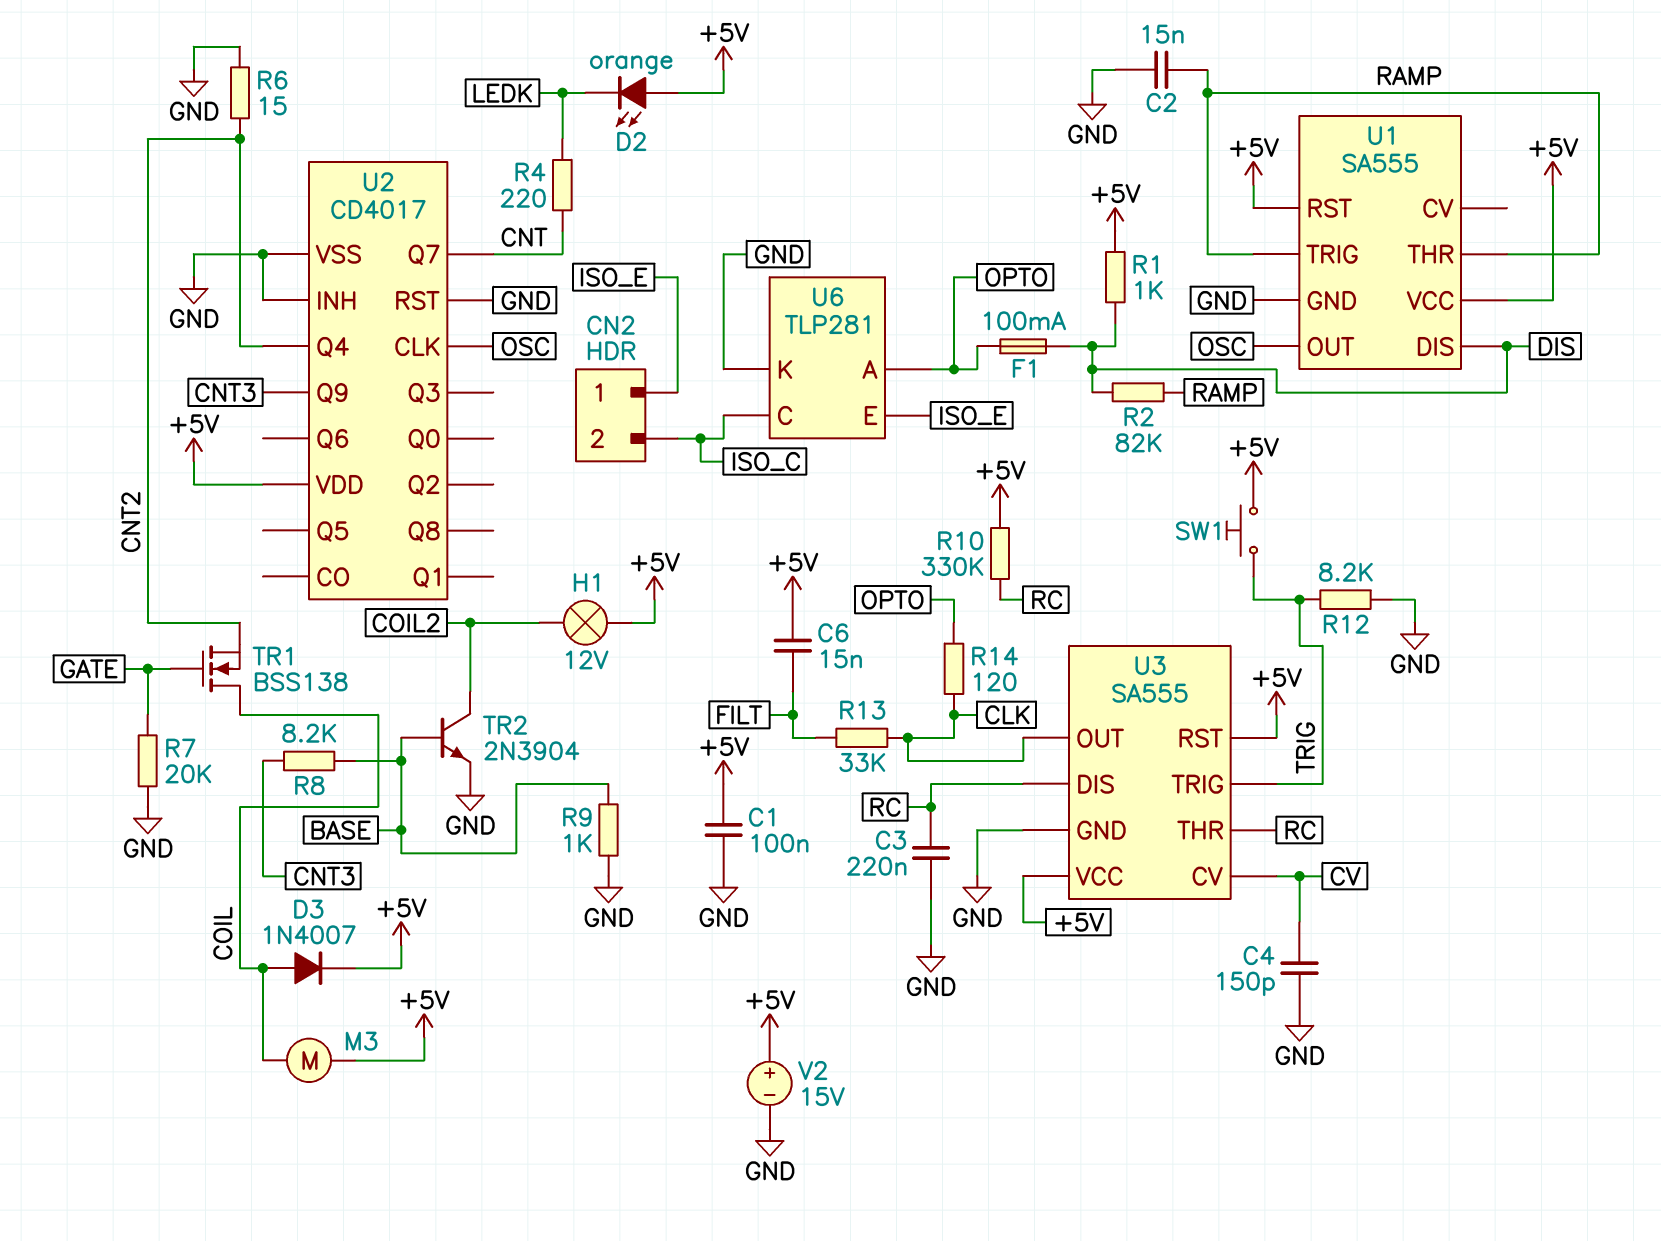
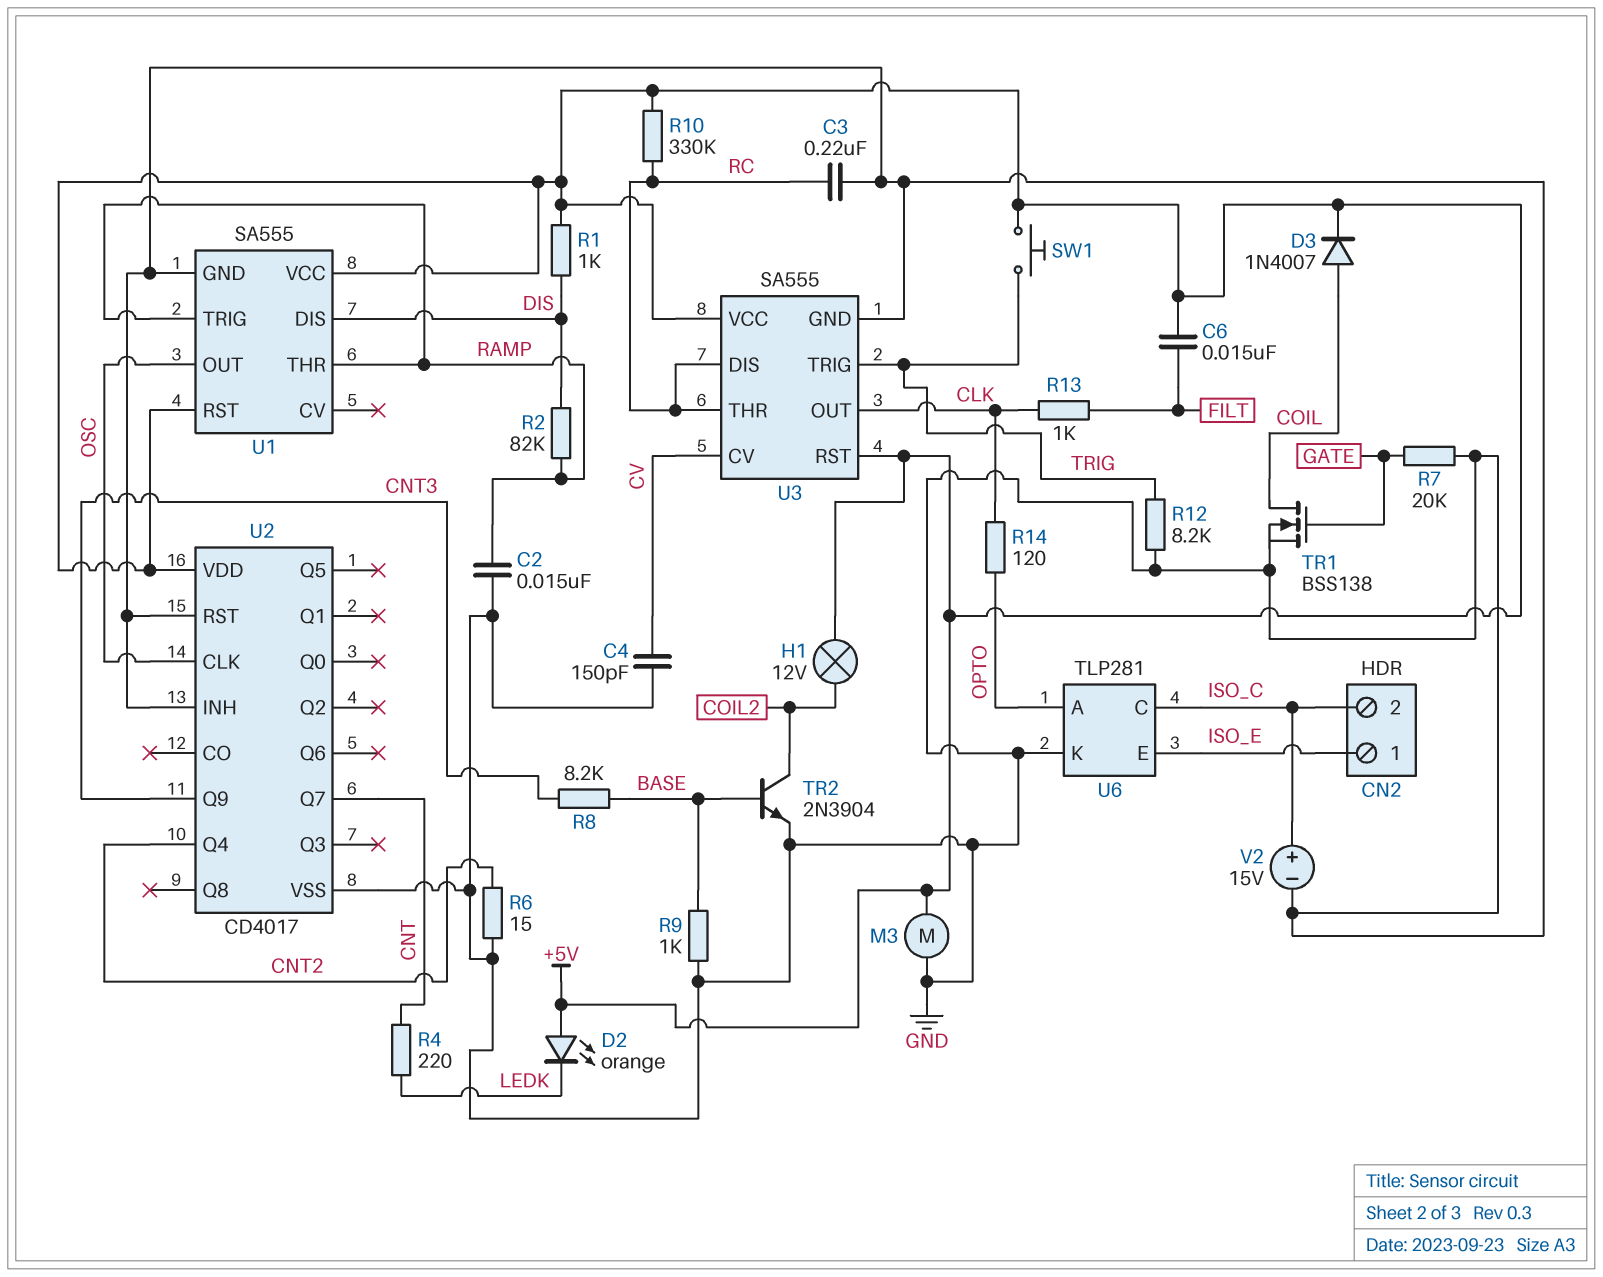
C1: 100nF (+5V, GND) -> none
F1: 100mA (DIS, OPTO) -> none
M3: motor (+5V, COIL) -> motor (+5V, GND)
R13: 33k (CLK, FILT) -> 1k (CLK, FILT)
TR1: NMOS BSS138 (G GATE, D COIL, S CNT2) -> NMOS BSS138 (G GATE, D COIL, S GND)
V2: 15V (plus +5V, minus GND) -> 15V (plus ISO_C, minus GND)

